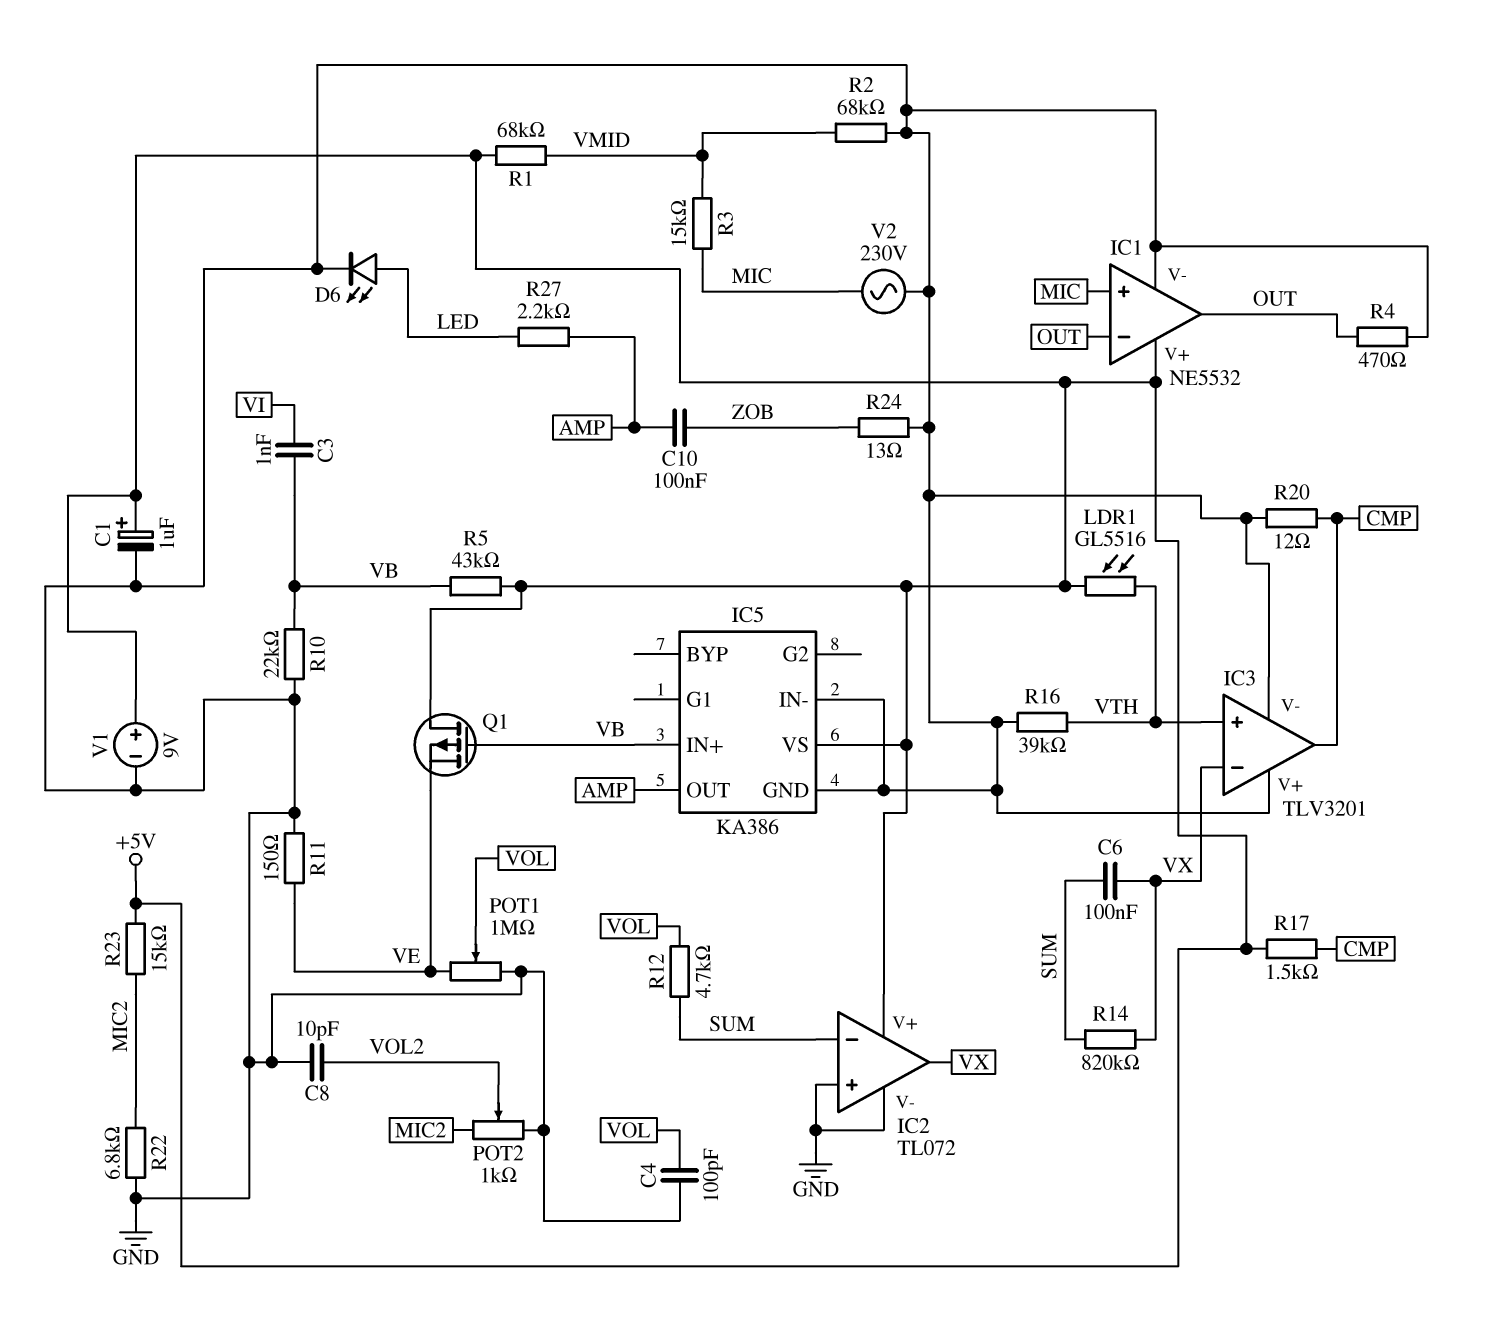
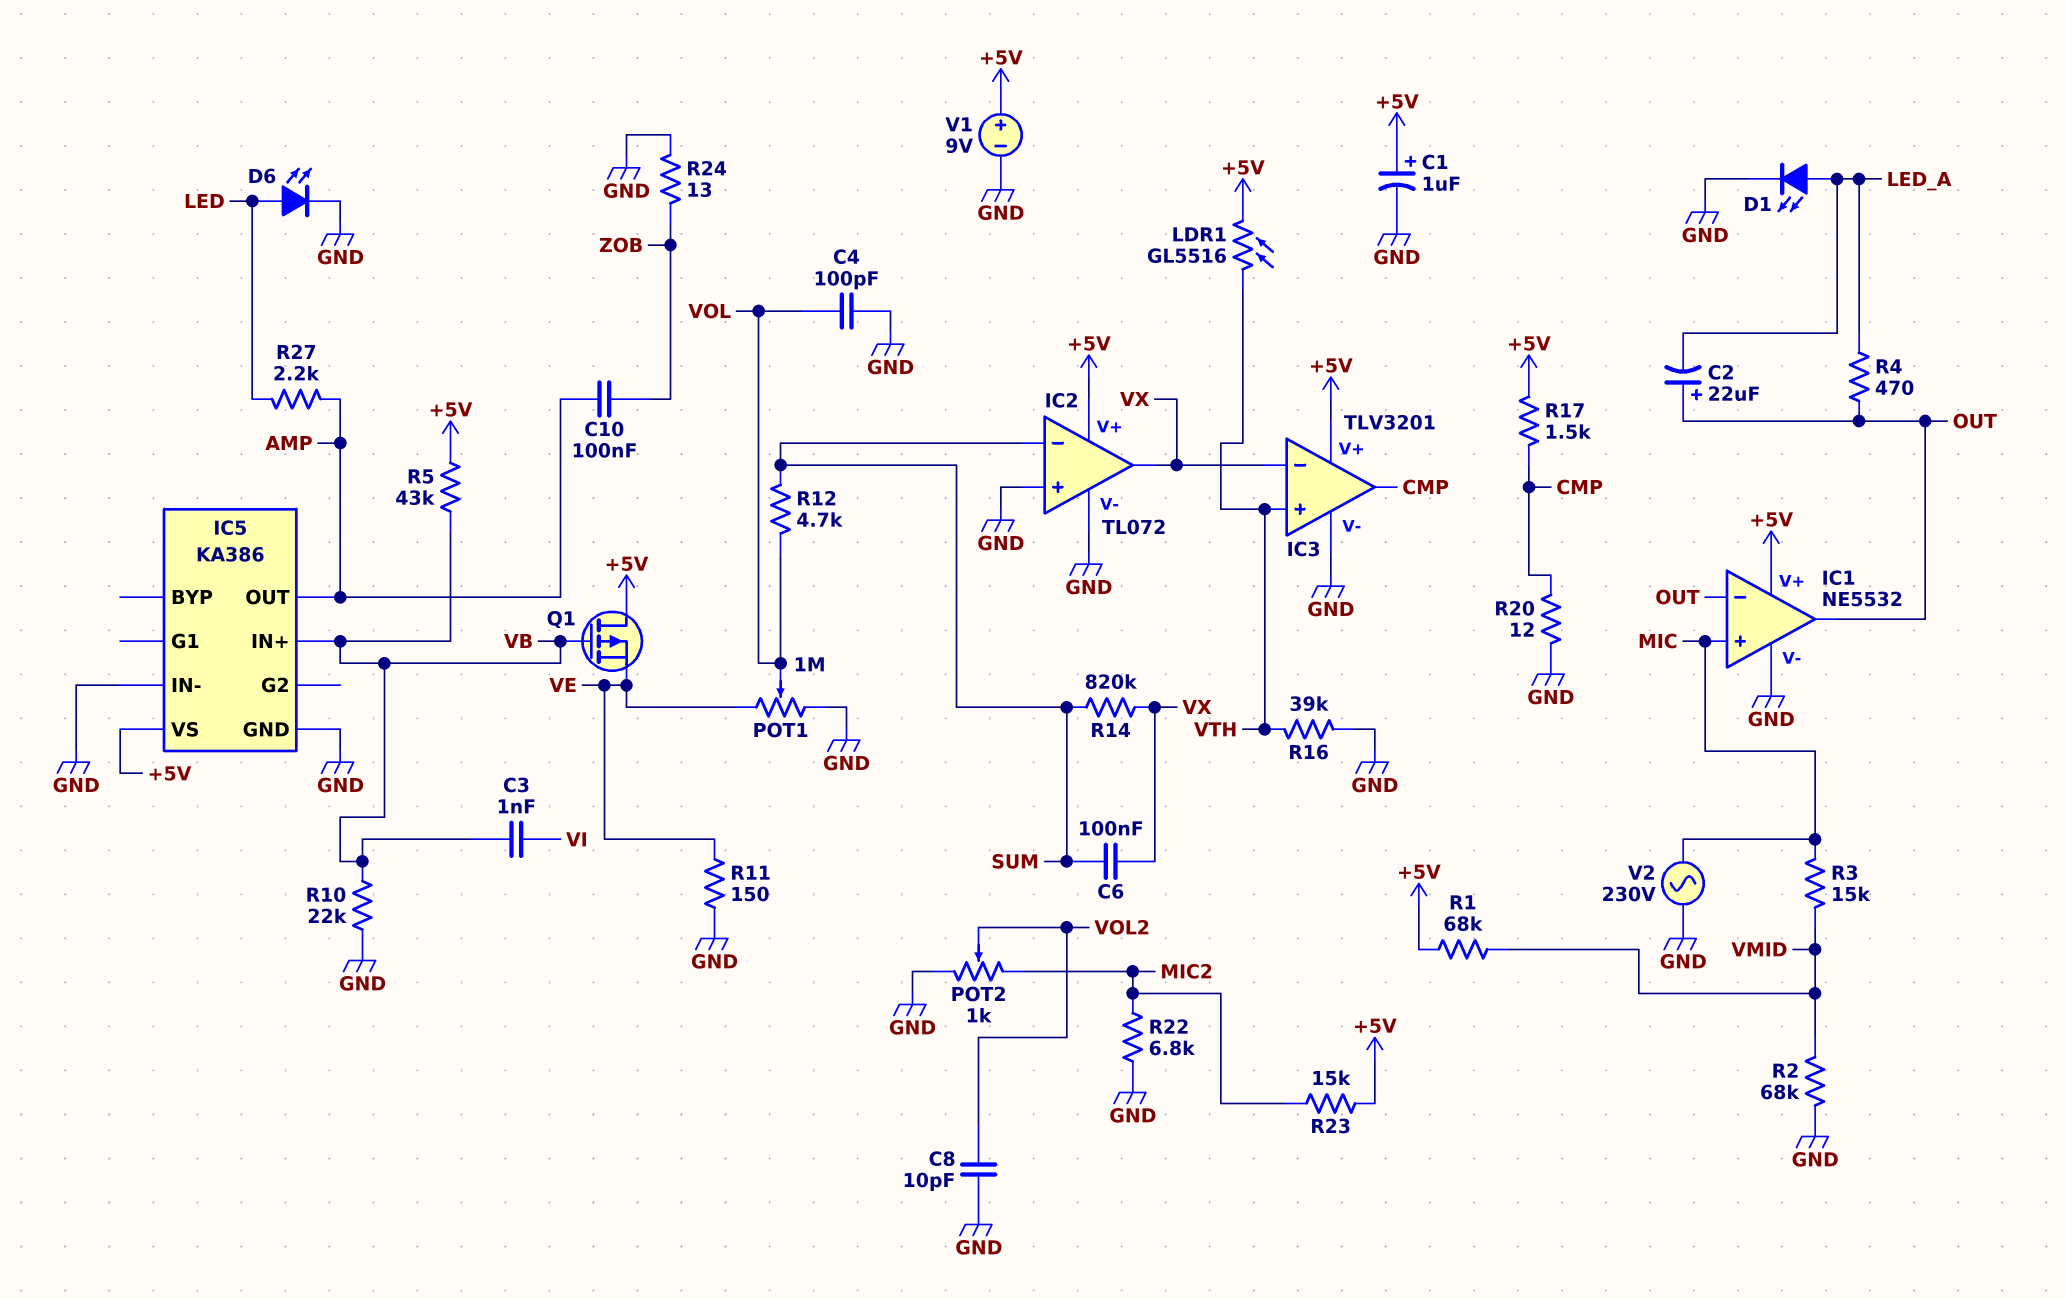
C2: none -> 22uF (plus OUT, minus LED_A)
D1: none -> LED (A LED_A, K GND)
IC3 pin V+: GND -> +5V
R4: 470 (GND, OUT) -> 470 (LED_A, OUT)

